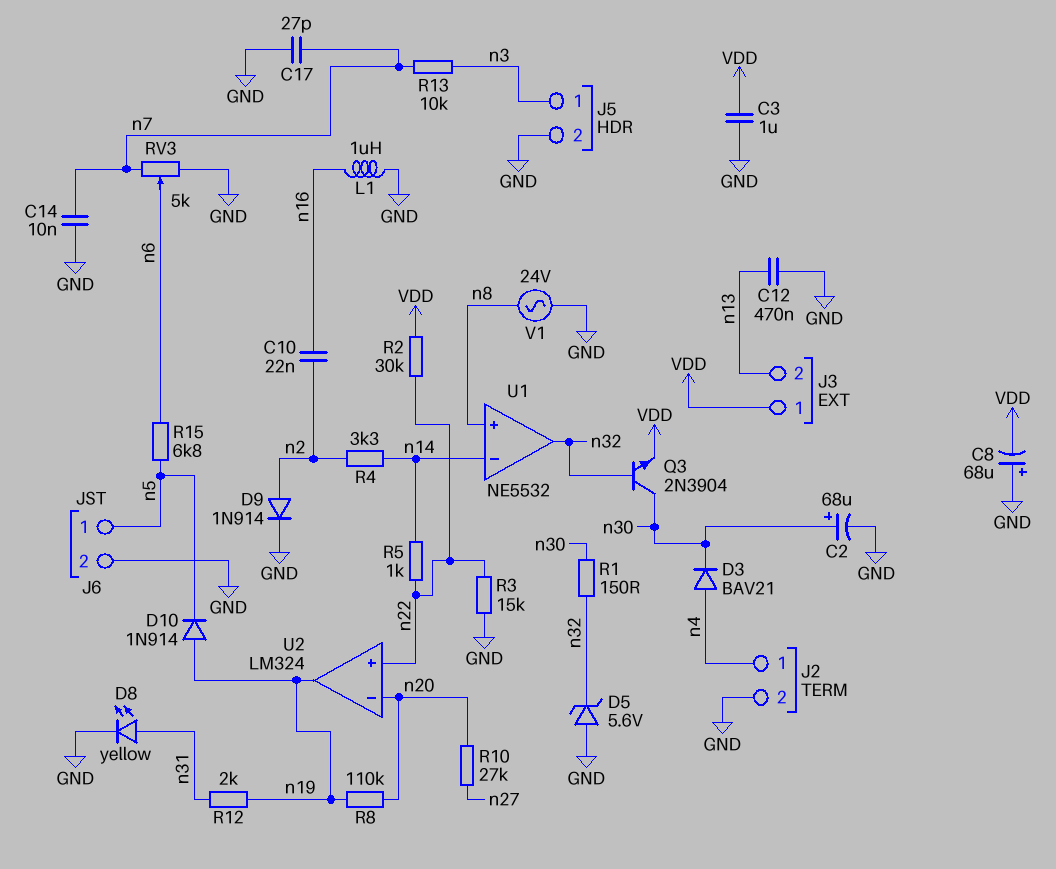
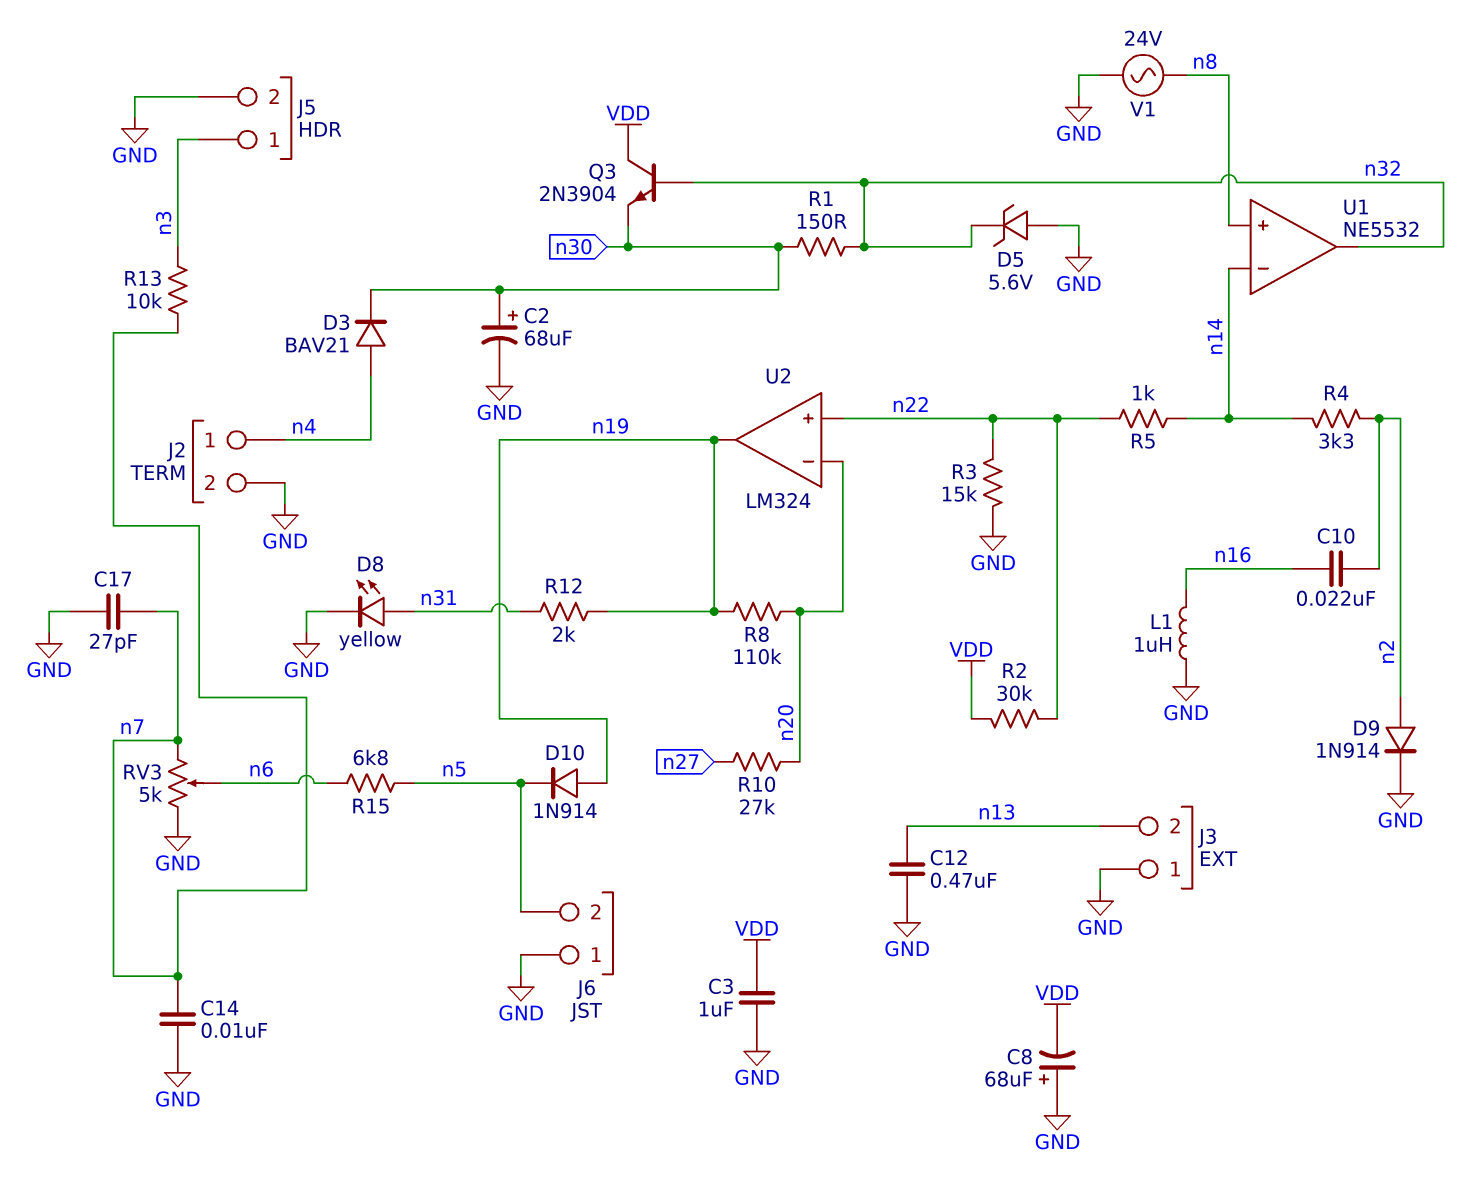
J3 pin 1: VDD -> GND
J6 pin 1: n5 -> GND
J6 pin 2: GND -> n5
Q3: NPN 2N3904 (B n32, C n30, E VDD) -> NPN 2N3904 (B n32, C VDD, E n30)

